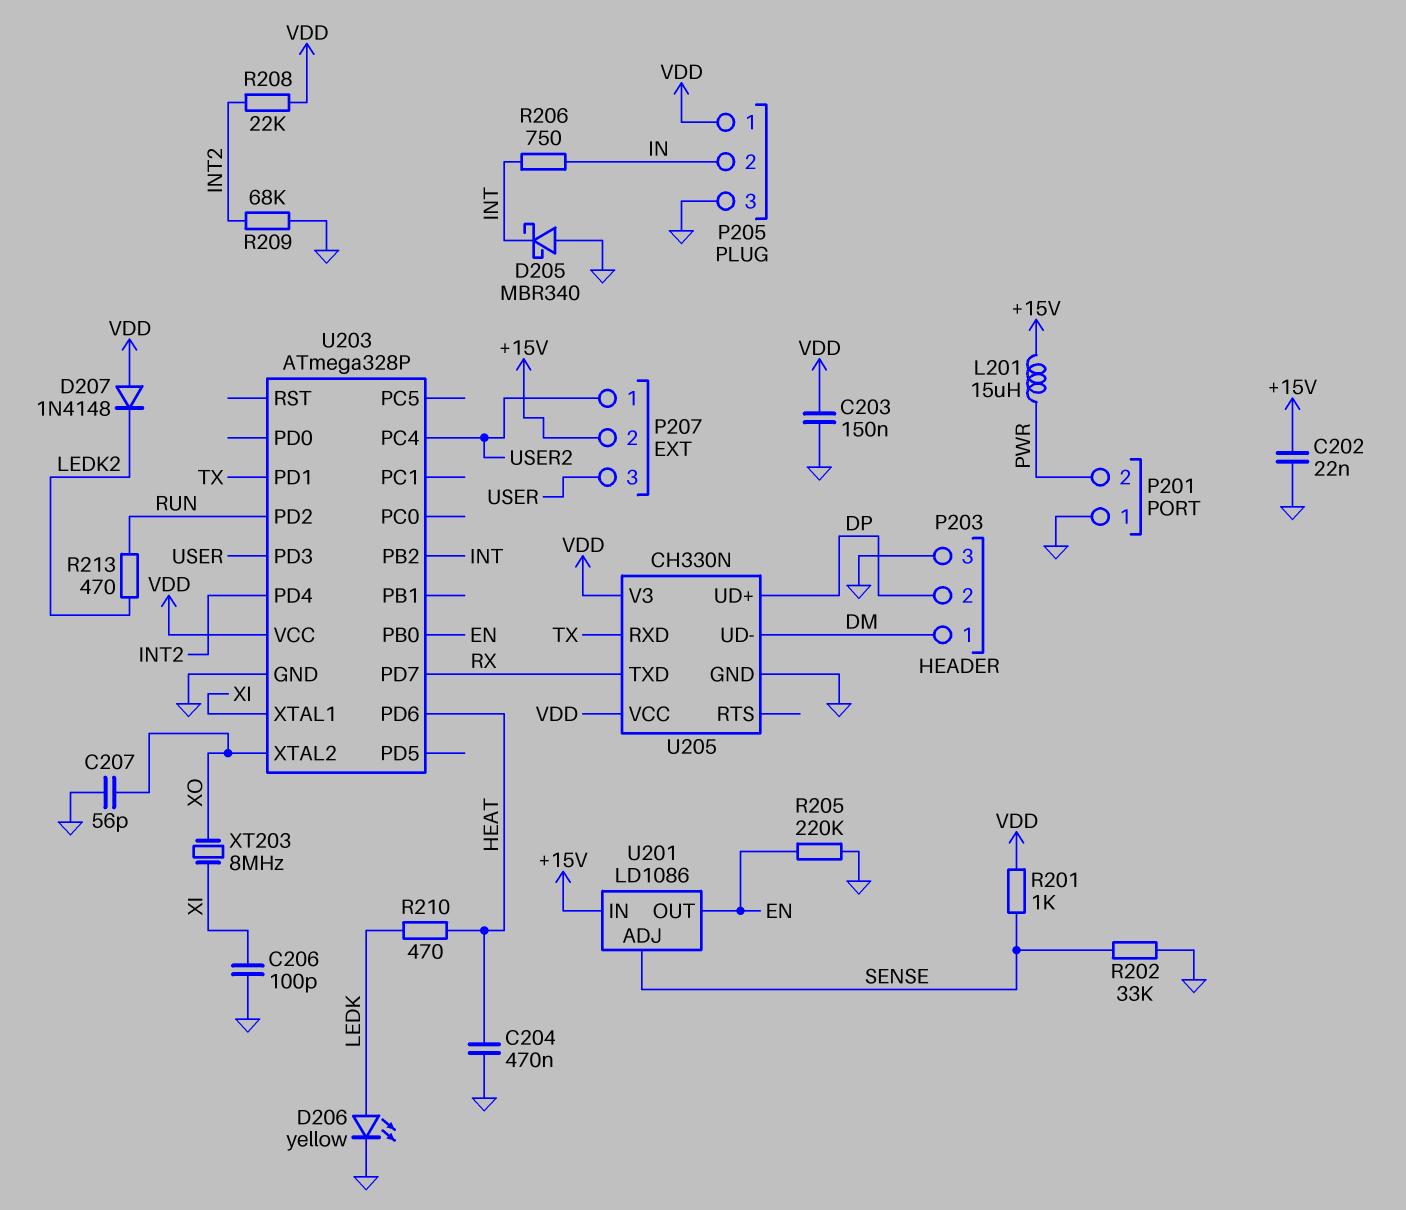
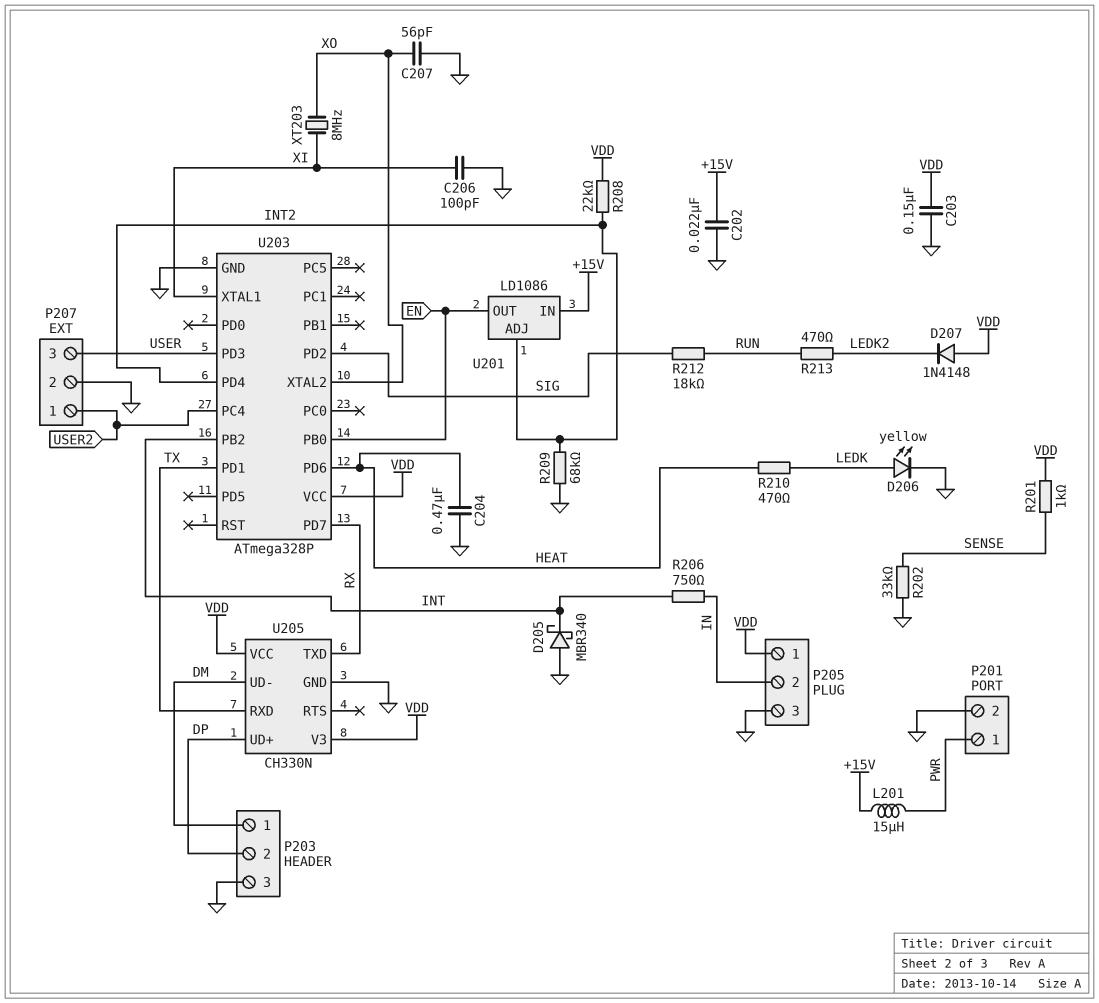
P201 pin 1: GND -> PWR
P201 pin 2: PWR -> GND
P207 pin 2: +15V -> GND
R205: 220k (EN, GND) -> none
R212: none -> 18k (RUN, SIG)
U201 pin ADJ: SENSE -> INT2
U203 pin PD2: RUN -> SIG

